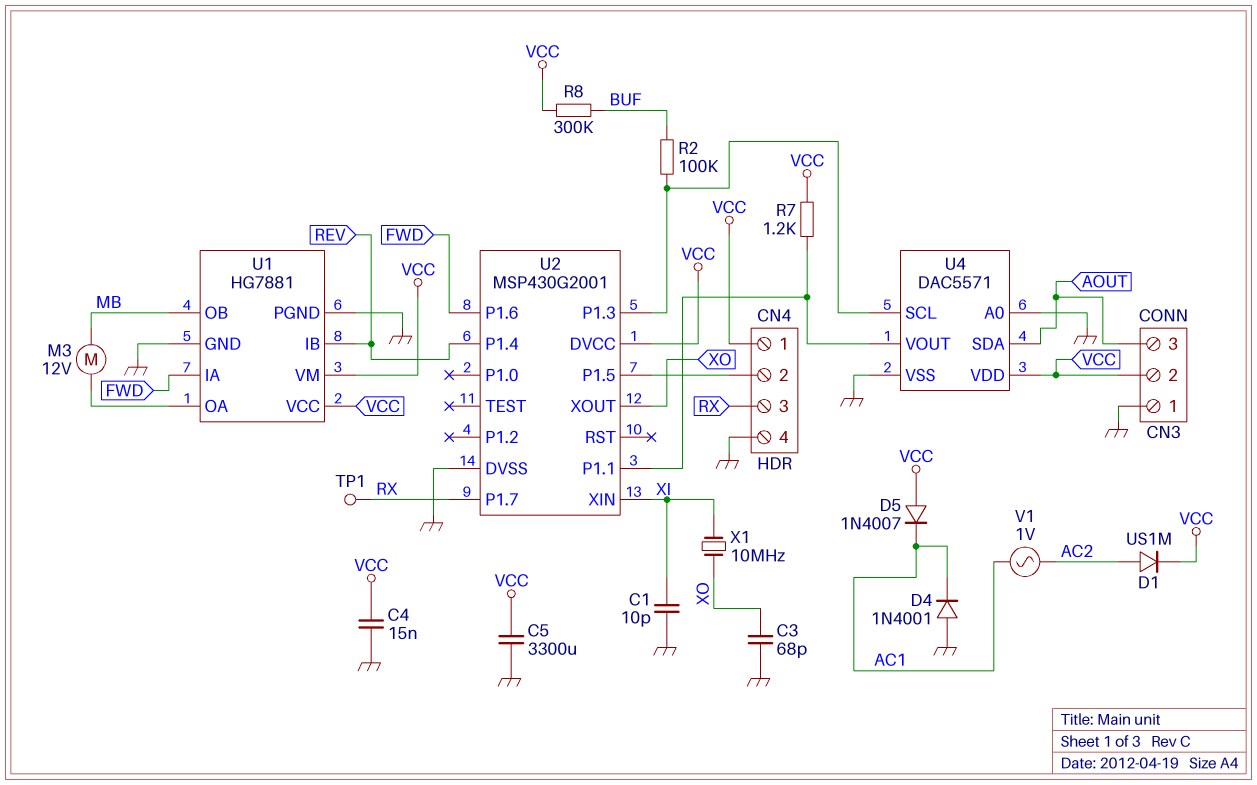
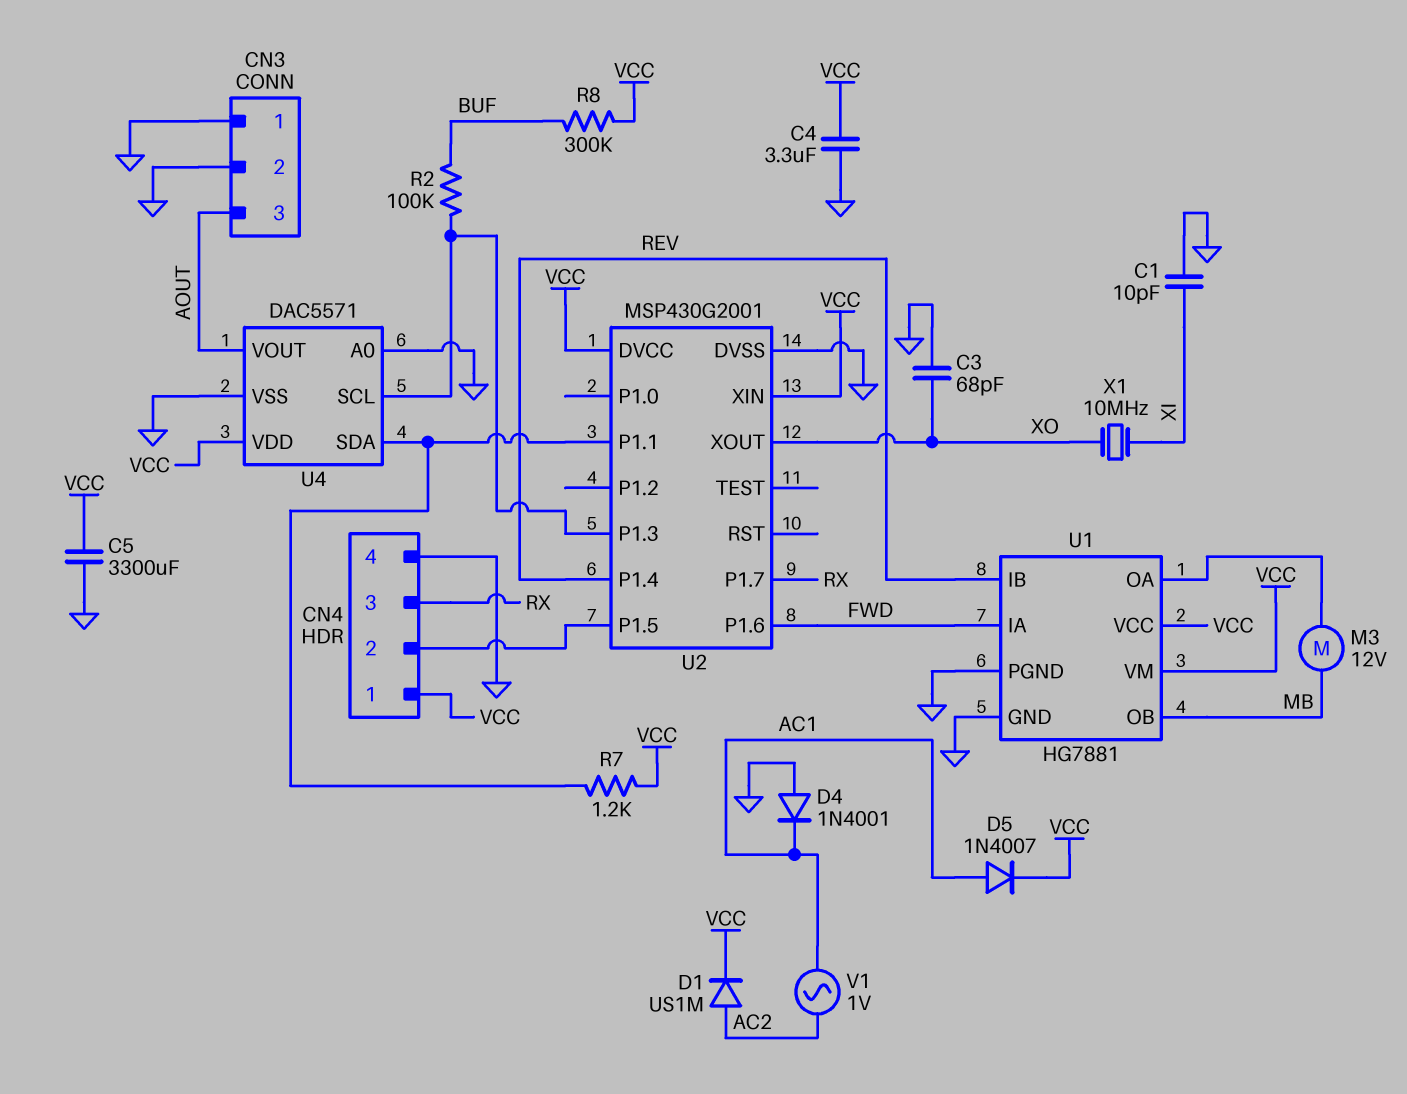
C4: 15nF (GND, VCC) -> 3.3uF (GND, VCC)
CN3 pin 2: VCC -> GND
D5: diode 1N4007 (A VCC, K AC1) -> diode 1N4007 (A AC1, K VCC)
TP1: test point (RX) -> none
U2 pin XIN: XI -> VCC
U4 pin SDA: AOUT -> U2/P1.1
U4 pin VOUT: U2/P1.1 -> AOUT

